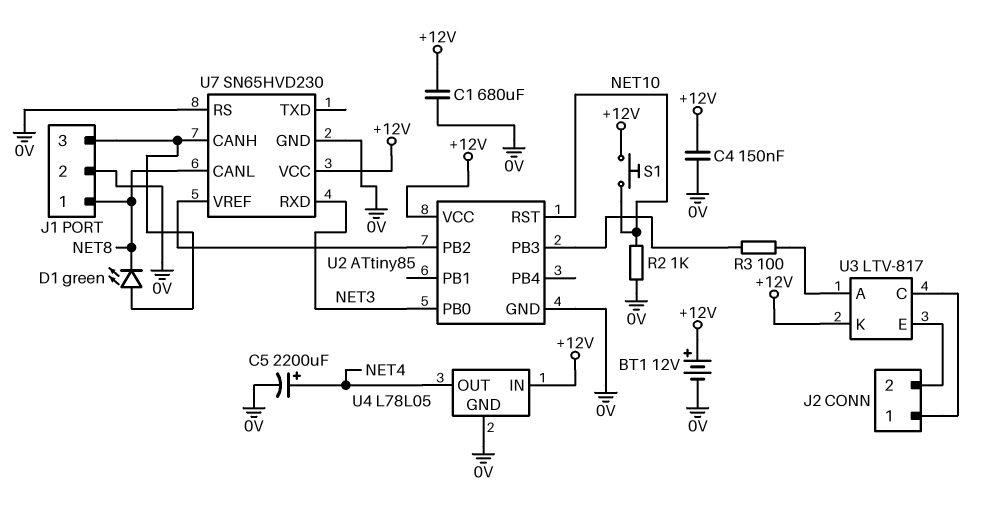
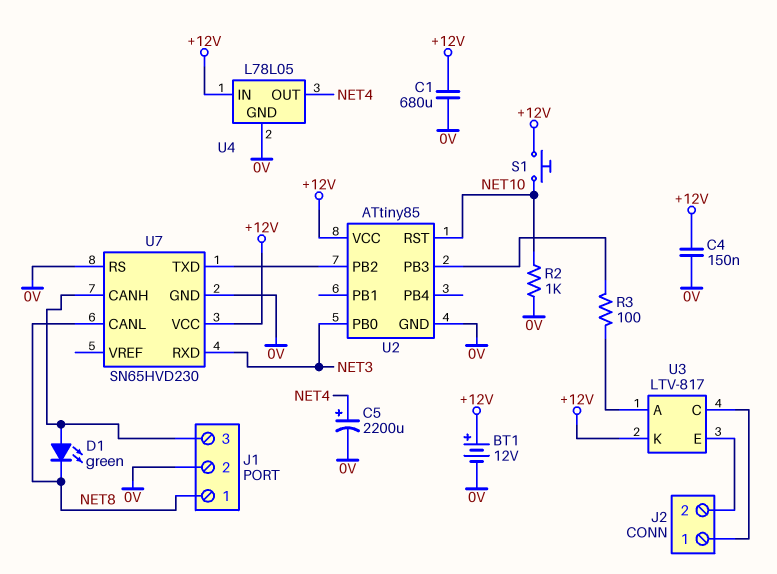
U7 pin TXD: none -> U2/PB2
U7 pin VREF: U2/PB2 -> none

